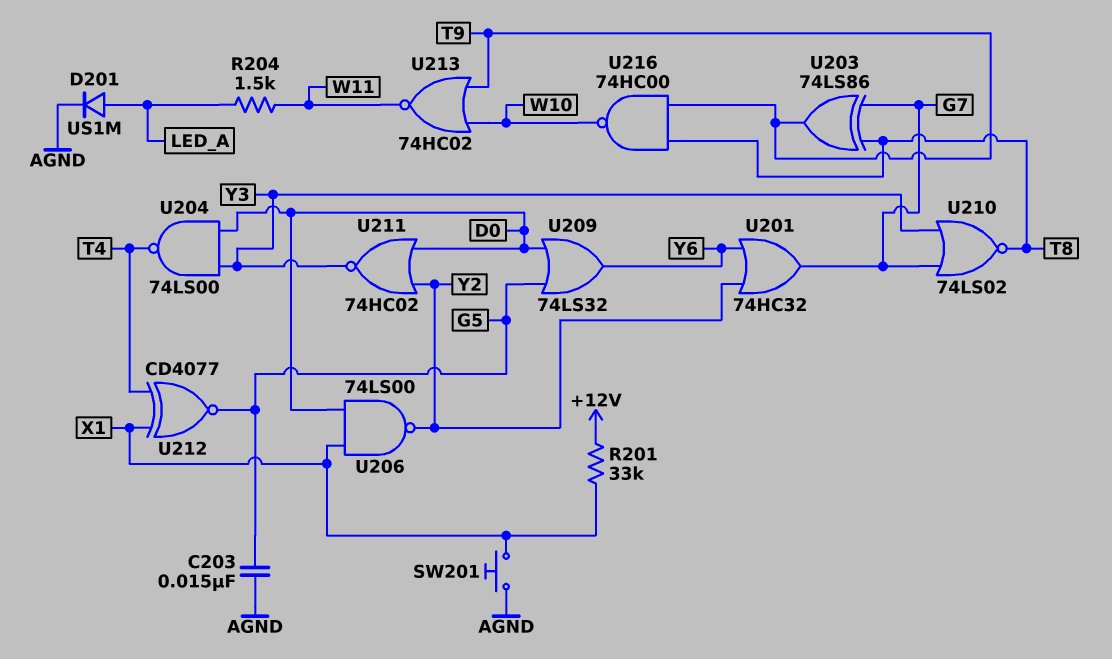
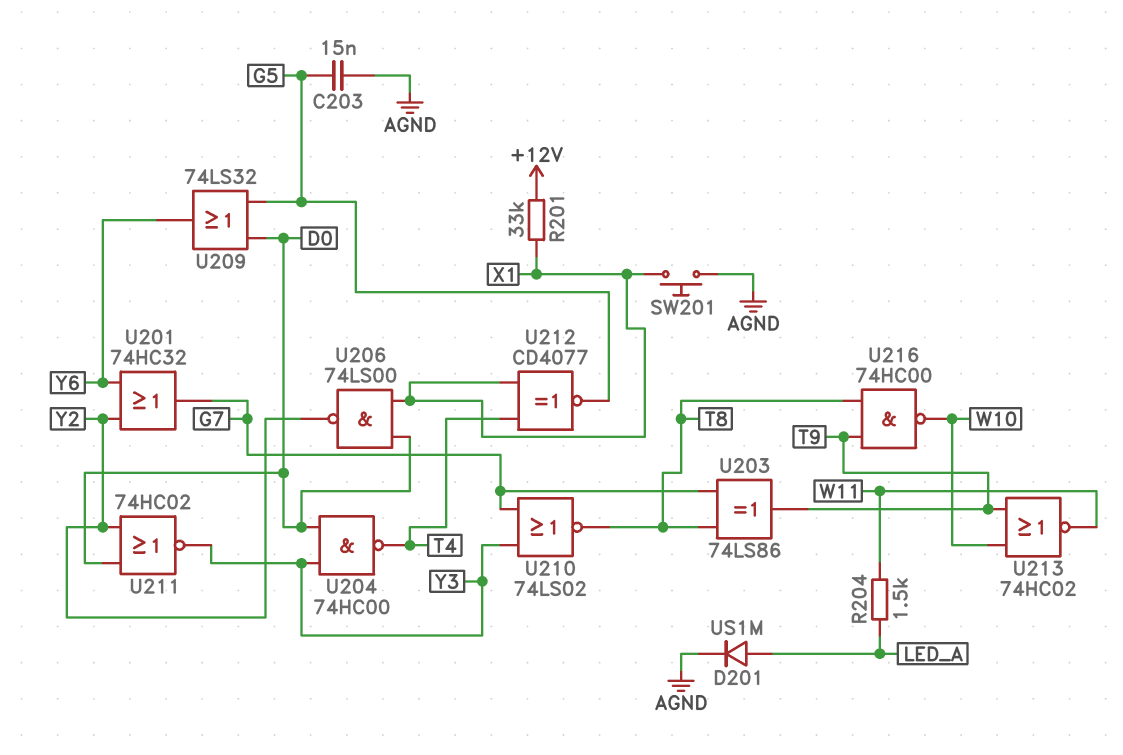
U204: NAND 74LS00 (in D0, in Y3, out T4) -> NAND 74HC00 (in D0, in Y3, out T4)

